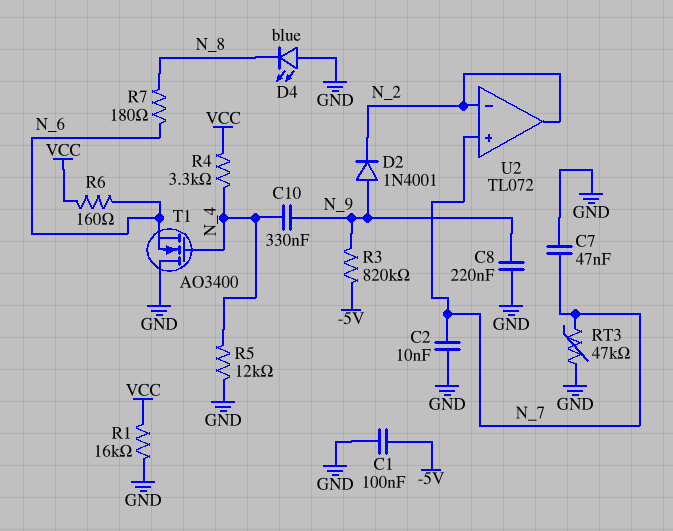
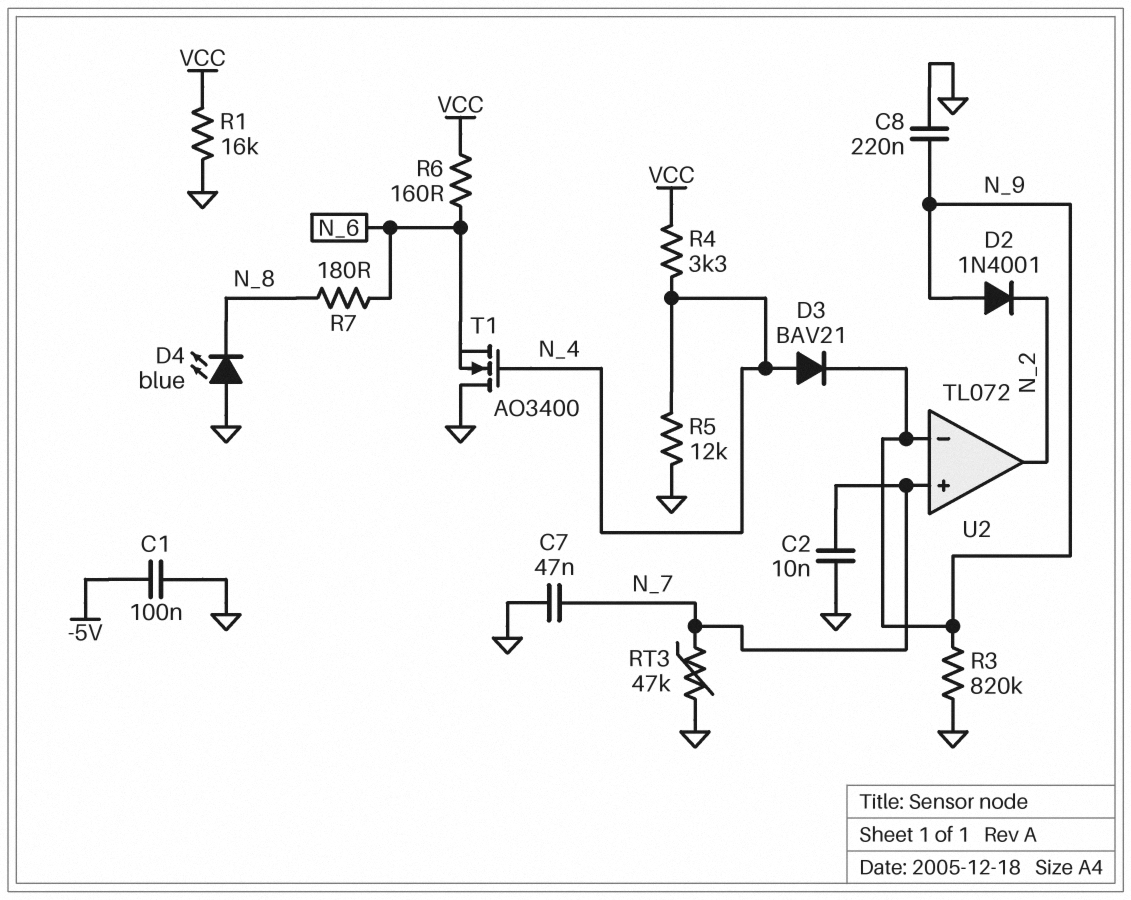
C10: 330nF (N_4, N_9) -> none
D3: none -> diode BAV21 (A N_4, K N_9)
R3: 820k (-5V, N_9) -> 820k (GND, N_9)
U2 pin in-: N_2 -> N_9

